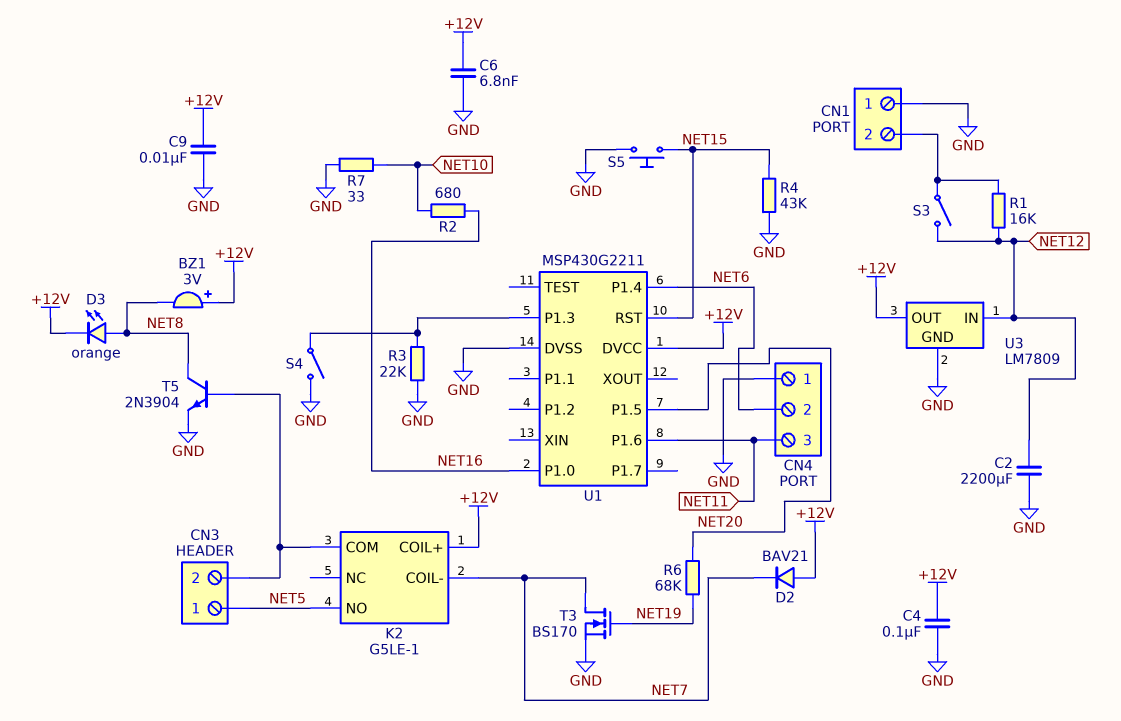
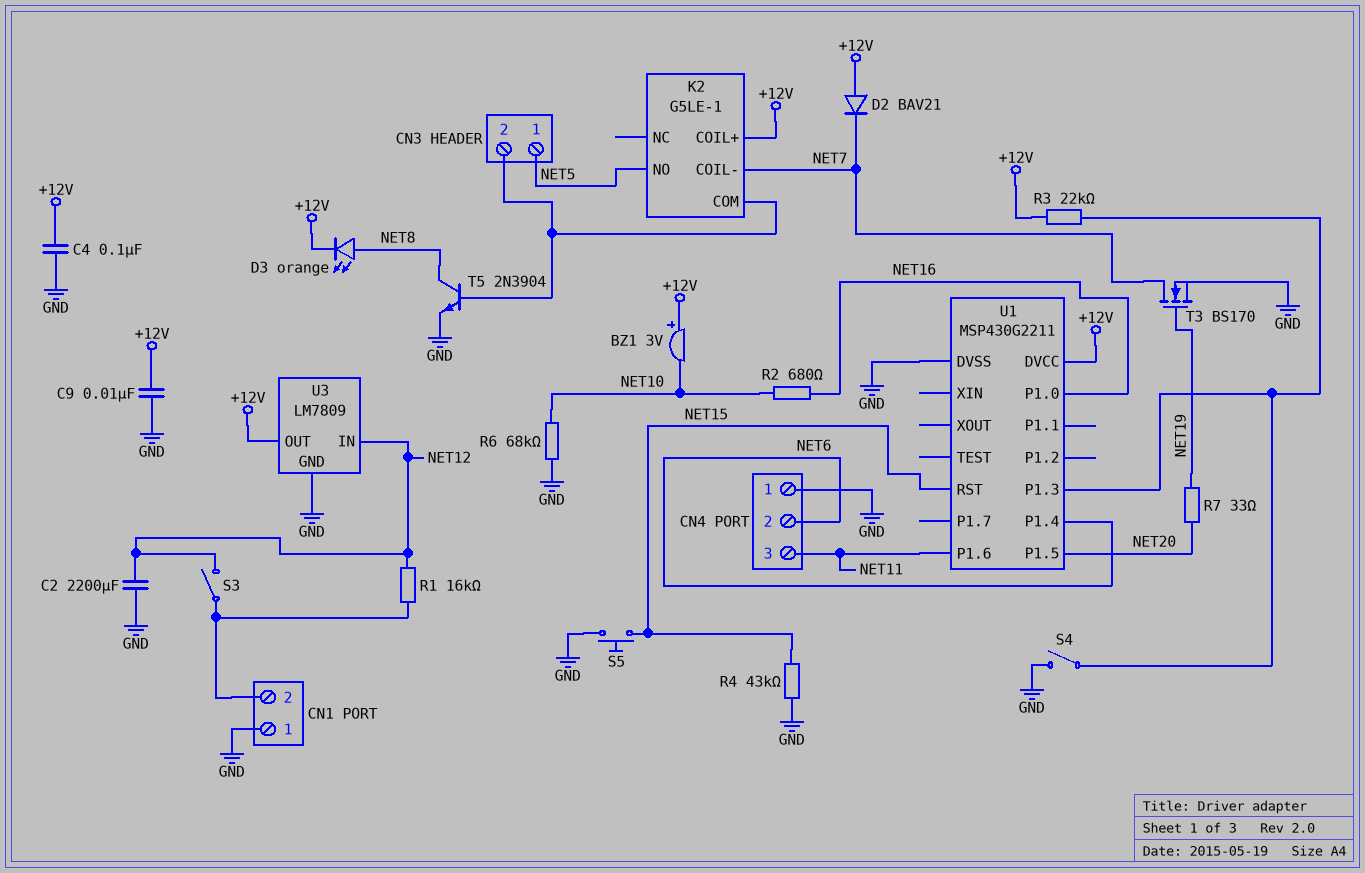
BZ1: buzzer 3V (plus +12V, minus NET8) -> buzzer 3V (plus +12V, minus NET10)
C6: 6.8nF (+12V, GND) -> none
R3: 22k (GND, U1/P1.3) -> 22k (+12V, U1/P1.3)
R6: 68k (NET19, NET20) -> 68k (GND, NET10)
R7: 33 (GND, NET10) -> 33 (NET19, NET20)

